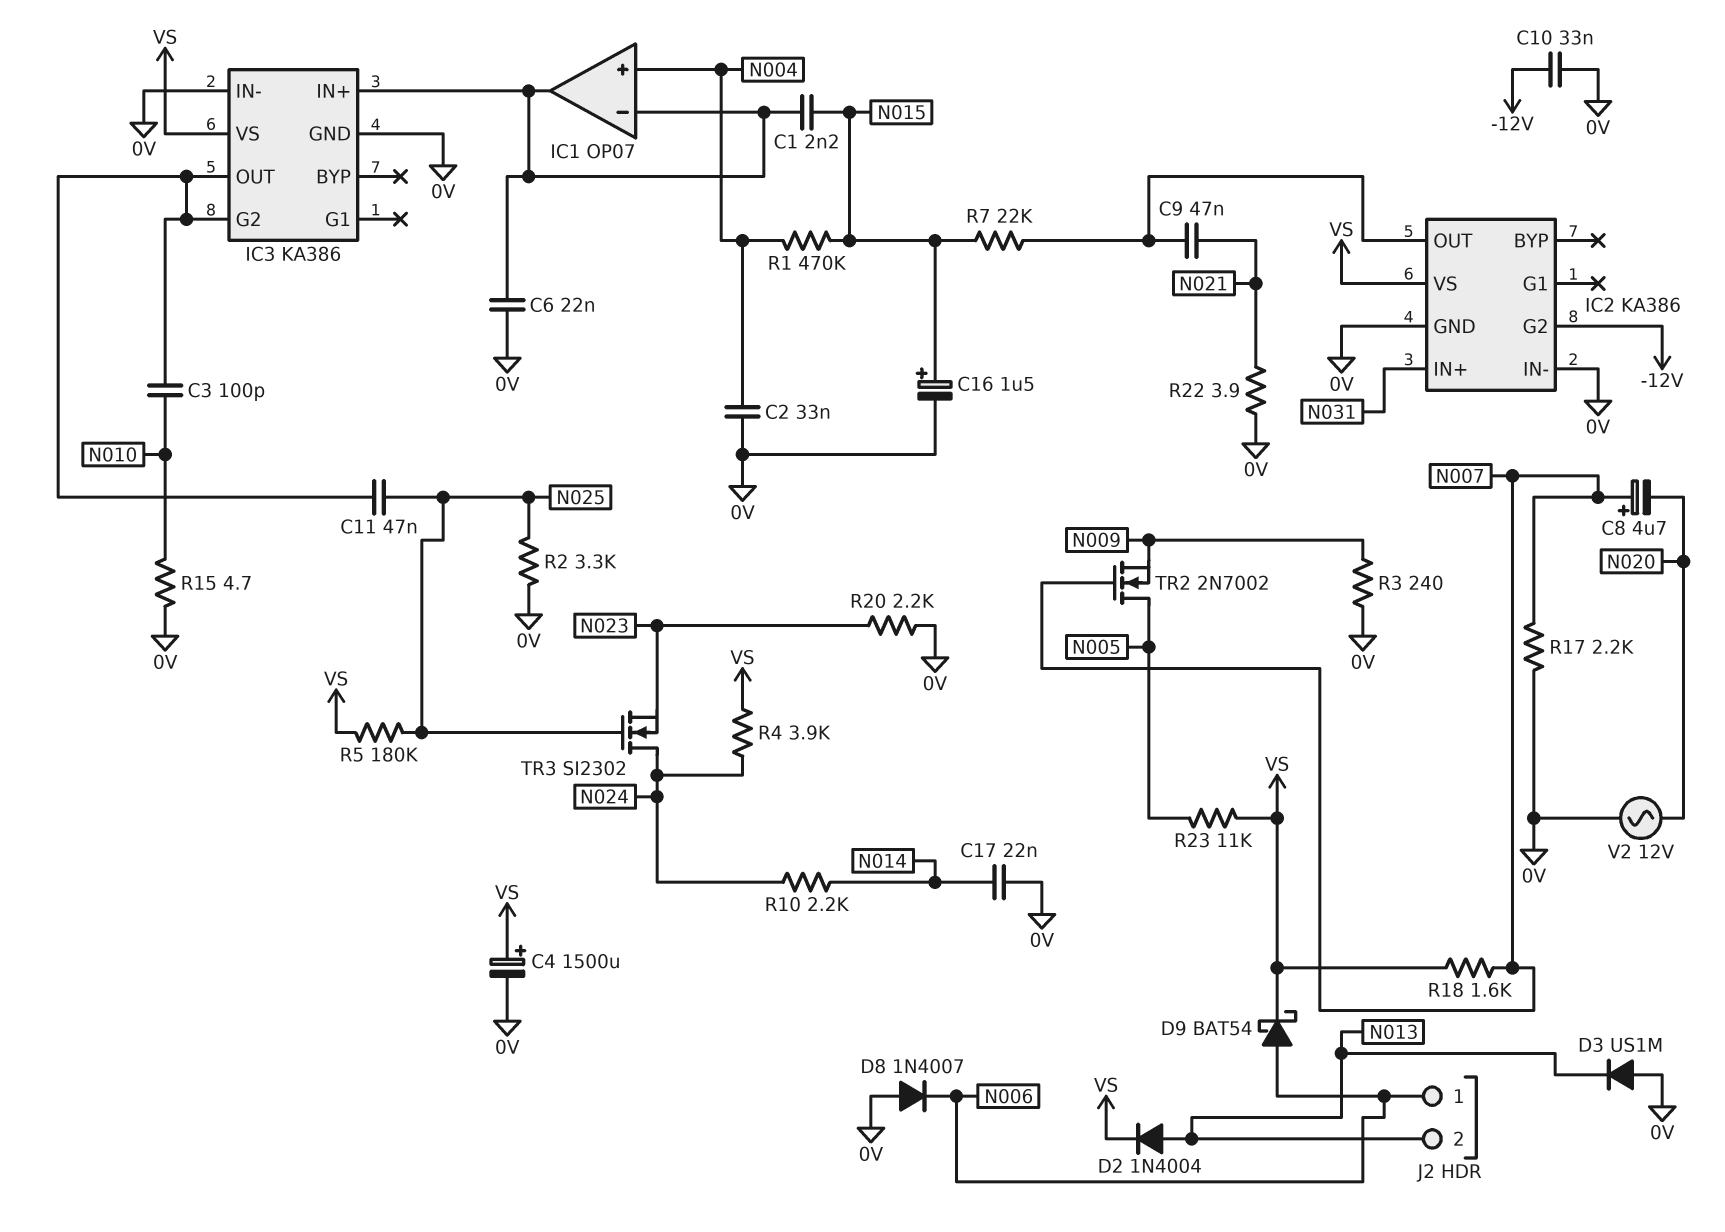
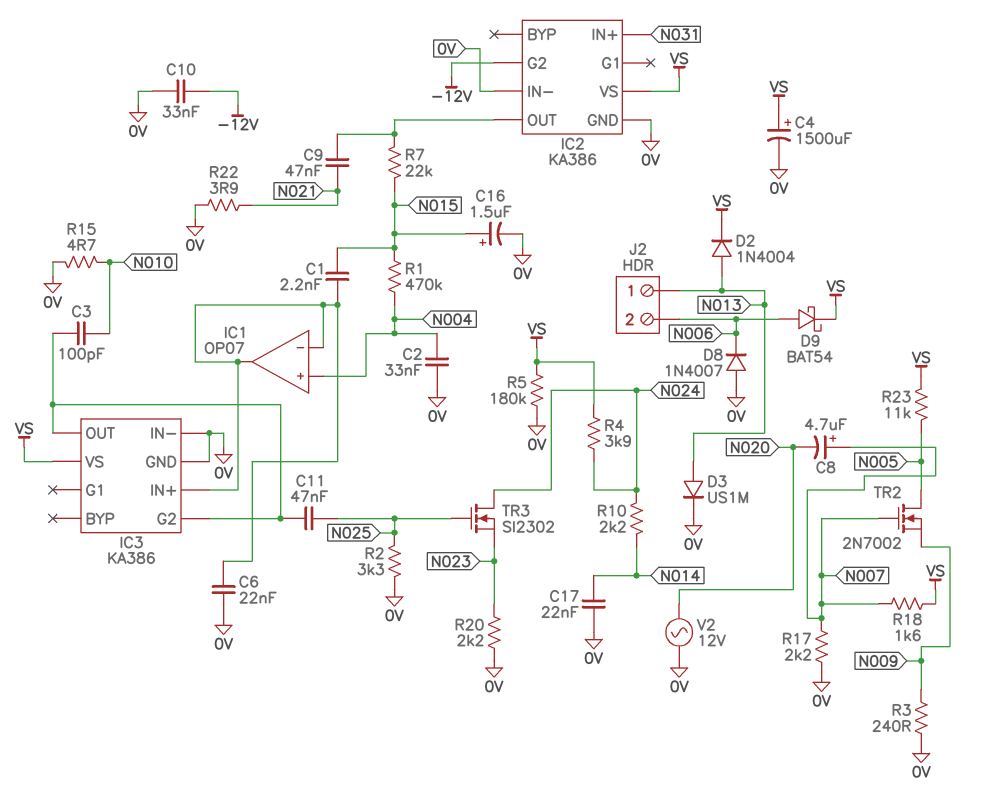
D3: diode US1M (A 0V, K N013) -> diode US1M (A N013, K 0V)
J2 pin 1: N006 -> N013
J2 pin 2: N013 -> N006
R5: 180k (N025, VS) -> 180k (0V, VS)

